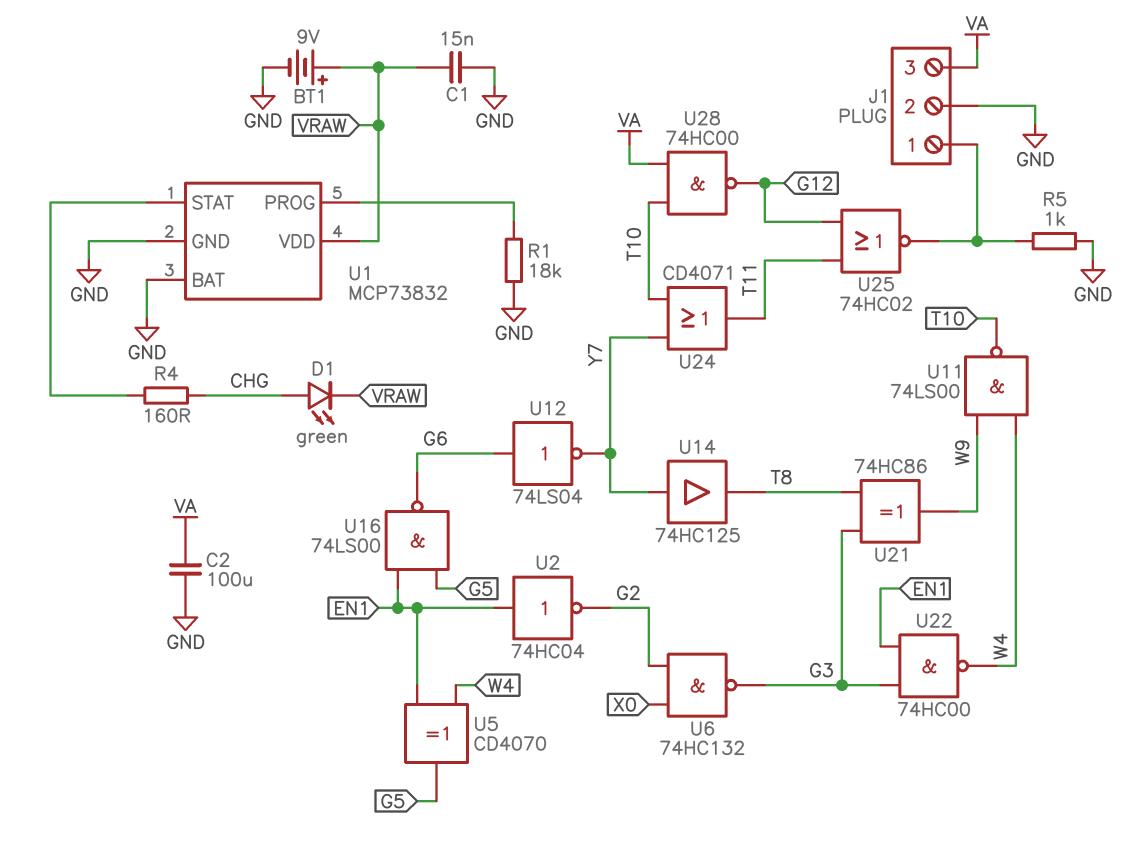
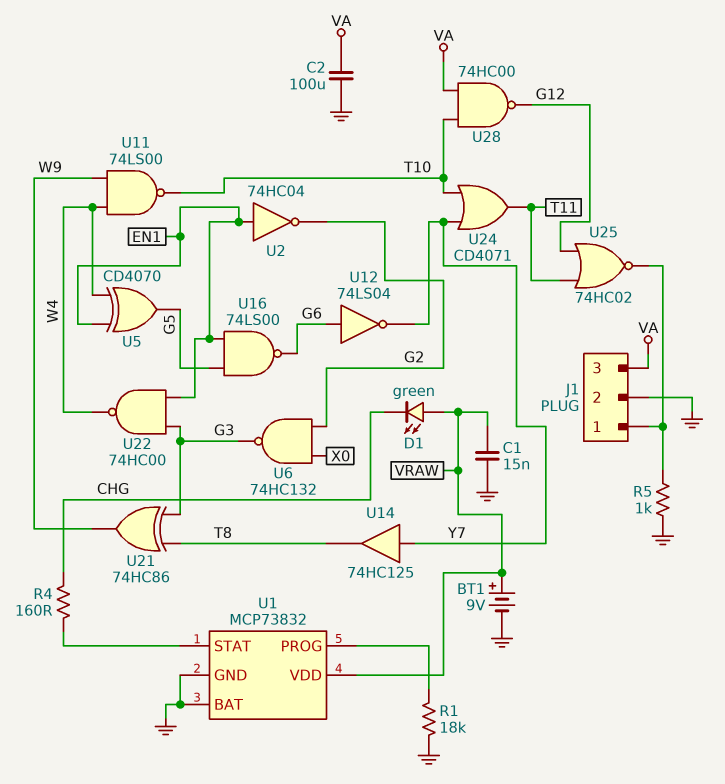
D1: LED green (A CHG, K VRAW) -> LED green (A VRAW, K CHG)

